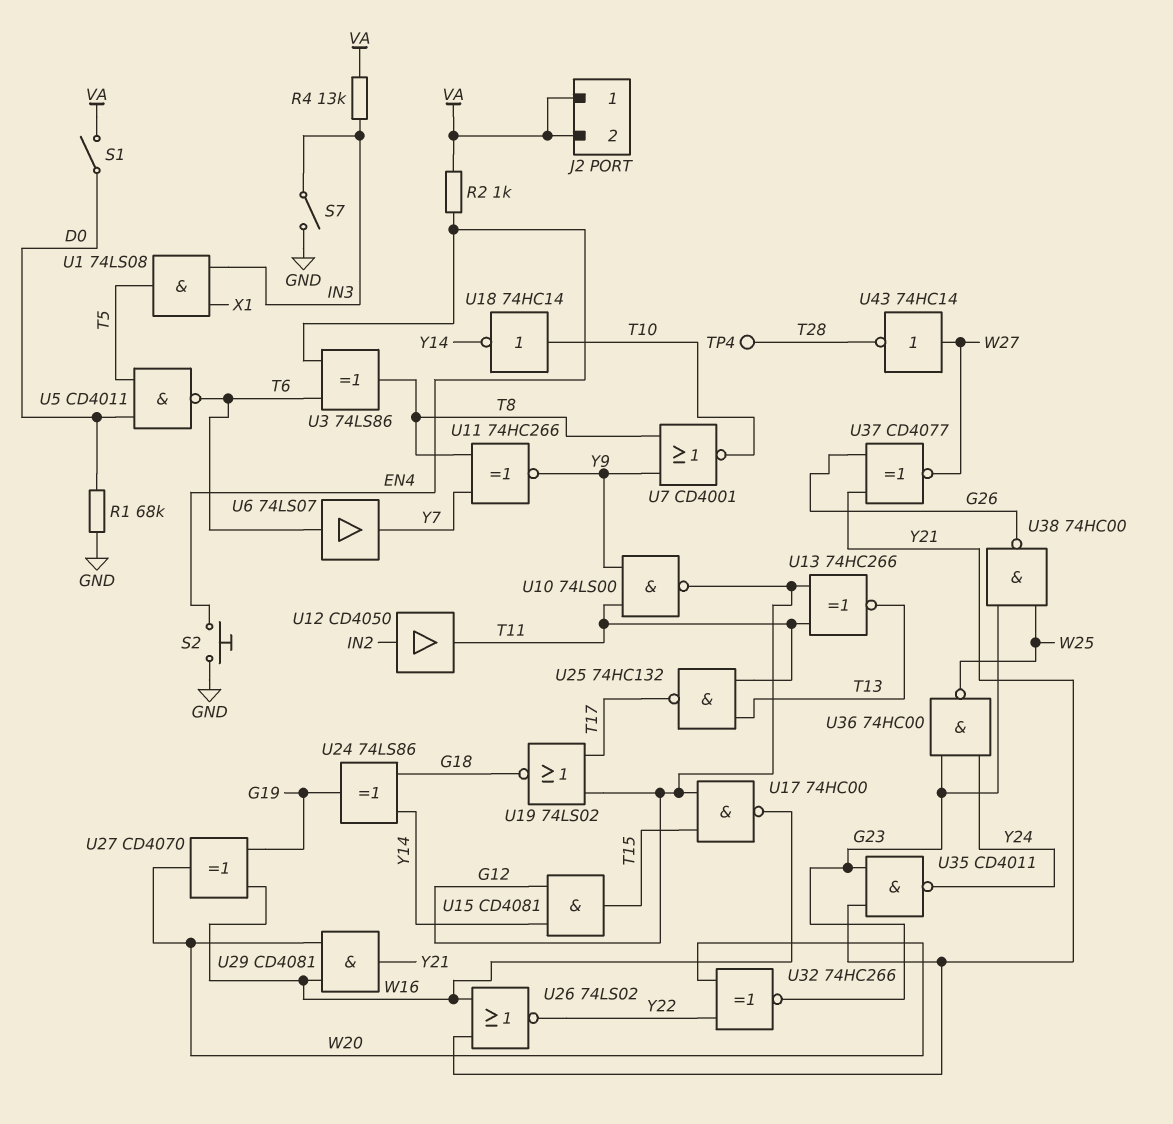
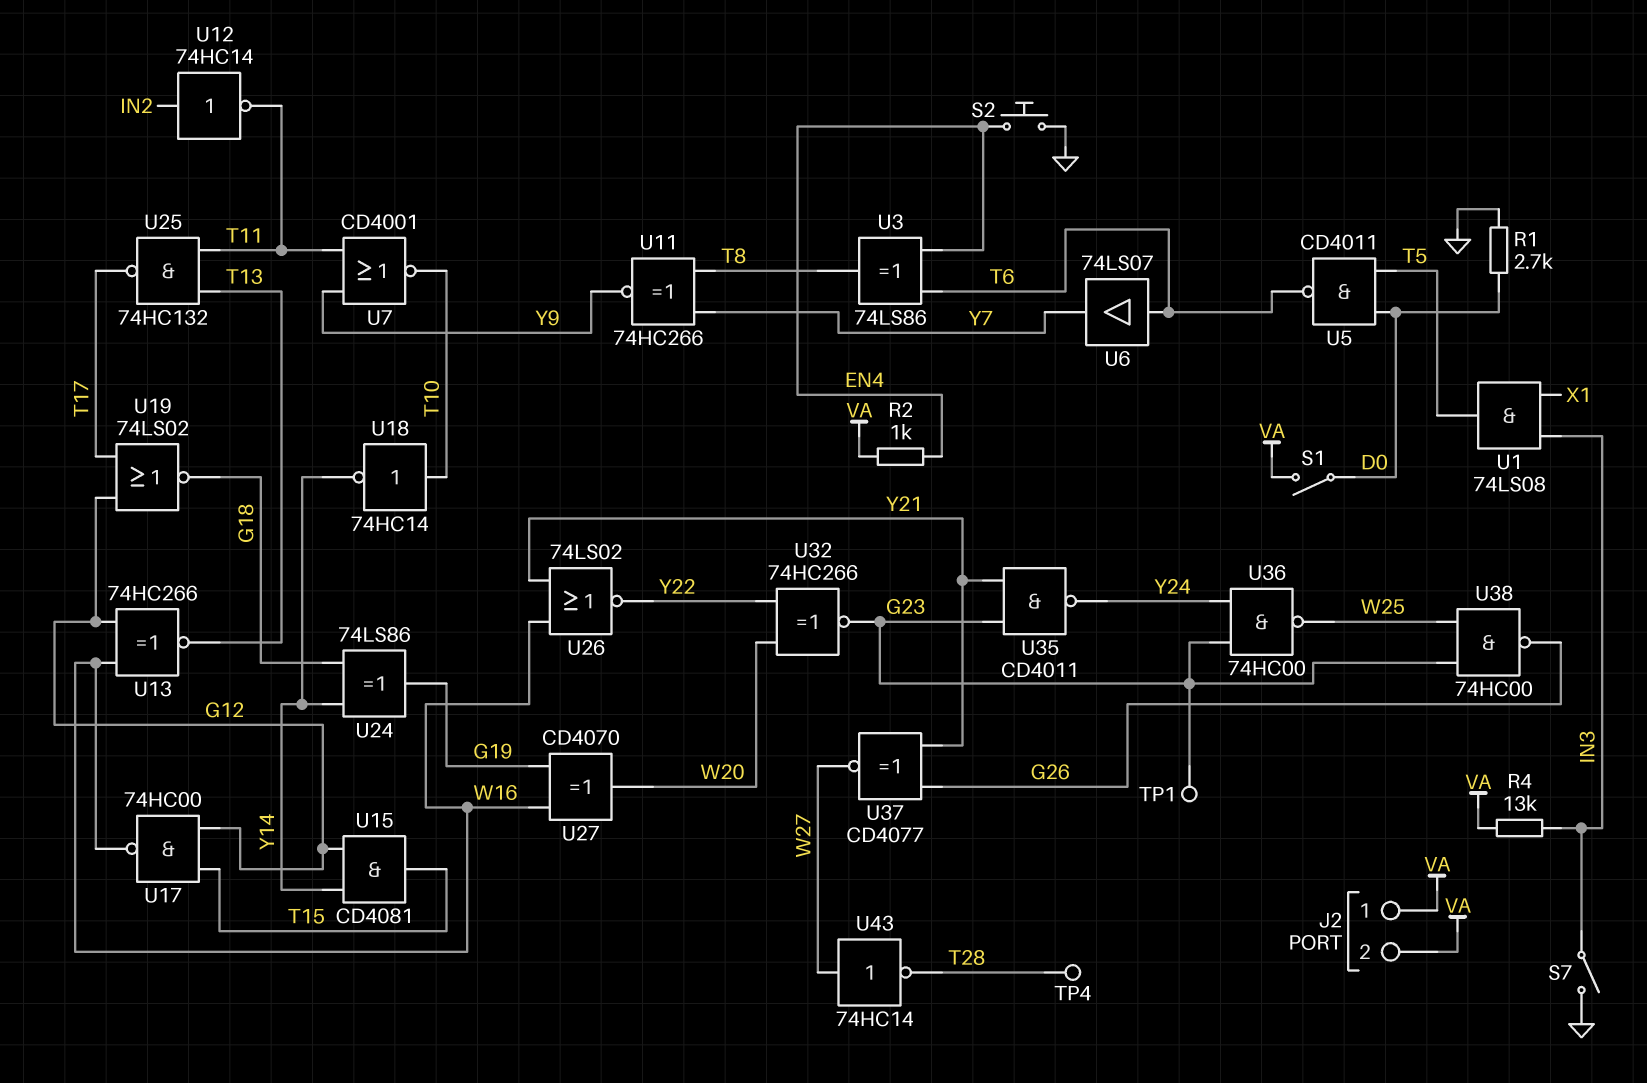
R1: 68k (D0, GND) -> 2.7k (D0, GND)
TP1: none -> test point (G23)
U7: NOR CD4001 (in T8, in Y9, out T10) -> NOR CD4001 (in T11, in Y9, out T10)
U10: NAND 74LS00 (in T11, in Y9, out G12) -> none
U12: buffer CD4050 (in IN2, out T11) -> NOT 74HC14 (in IN2, out T11)
U13: XNOR 74HC266 (in G12, in T11, out T13) -> XNOR 74HC266 (in G12, in W16, out T13)
U29: AND CD4081 (in W16, in W20, out Y21) -> none

